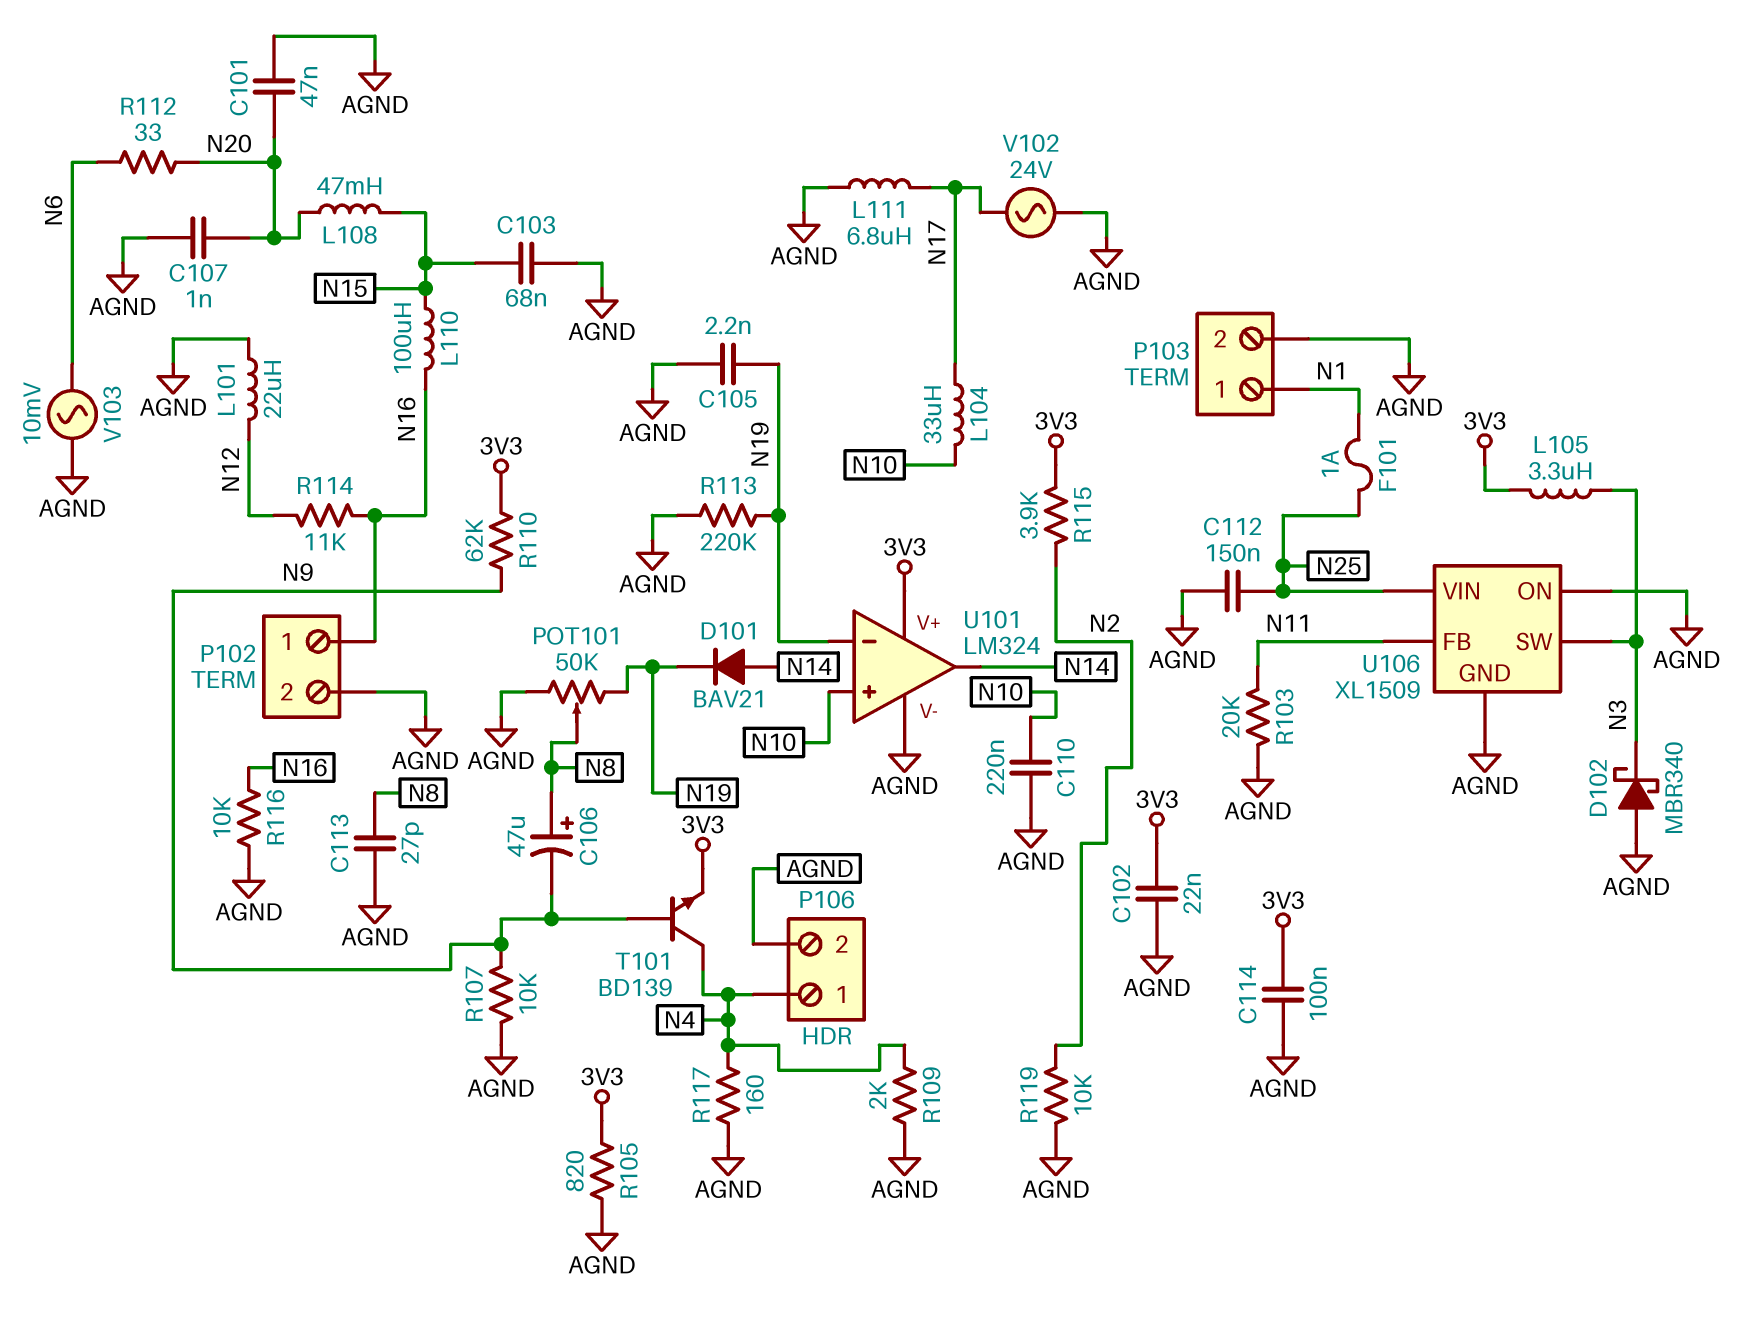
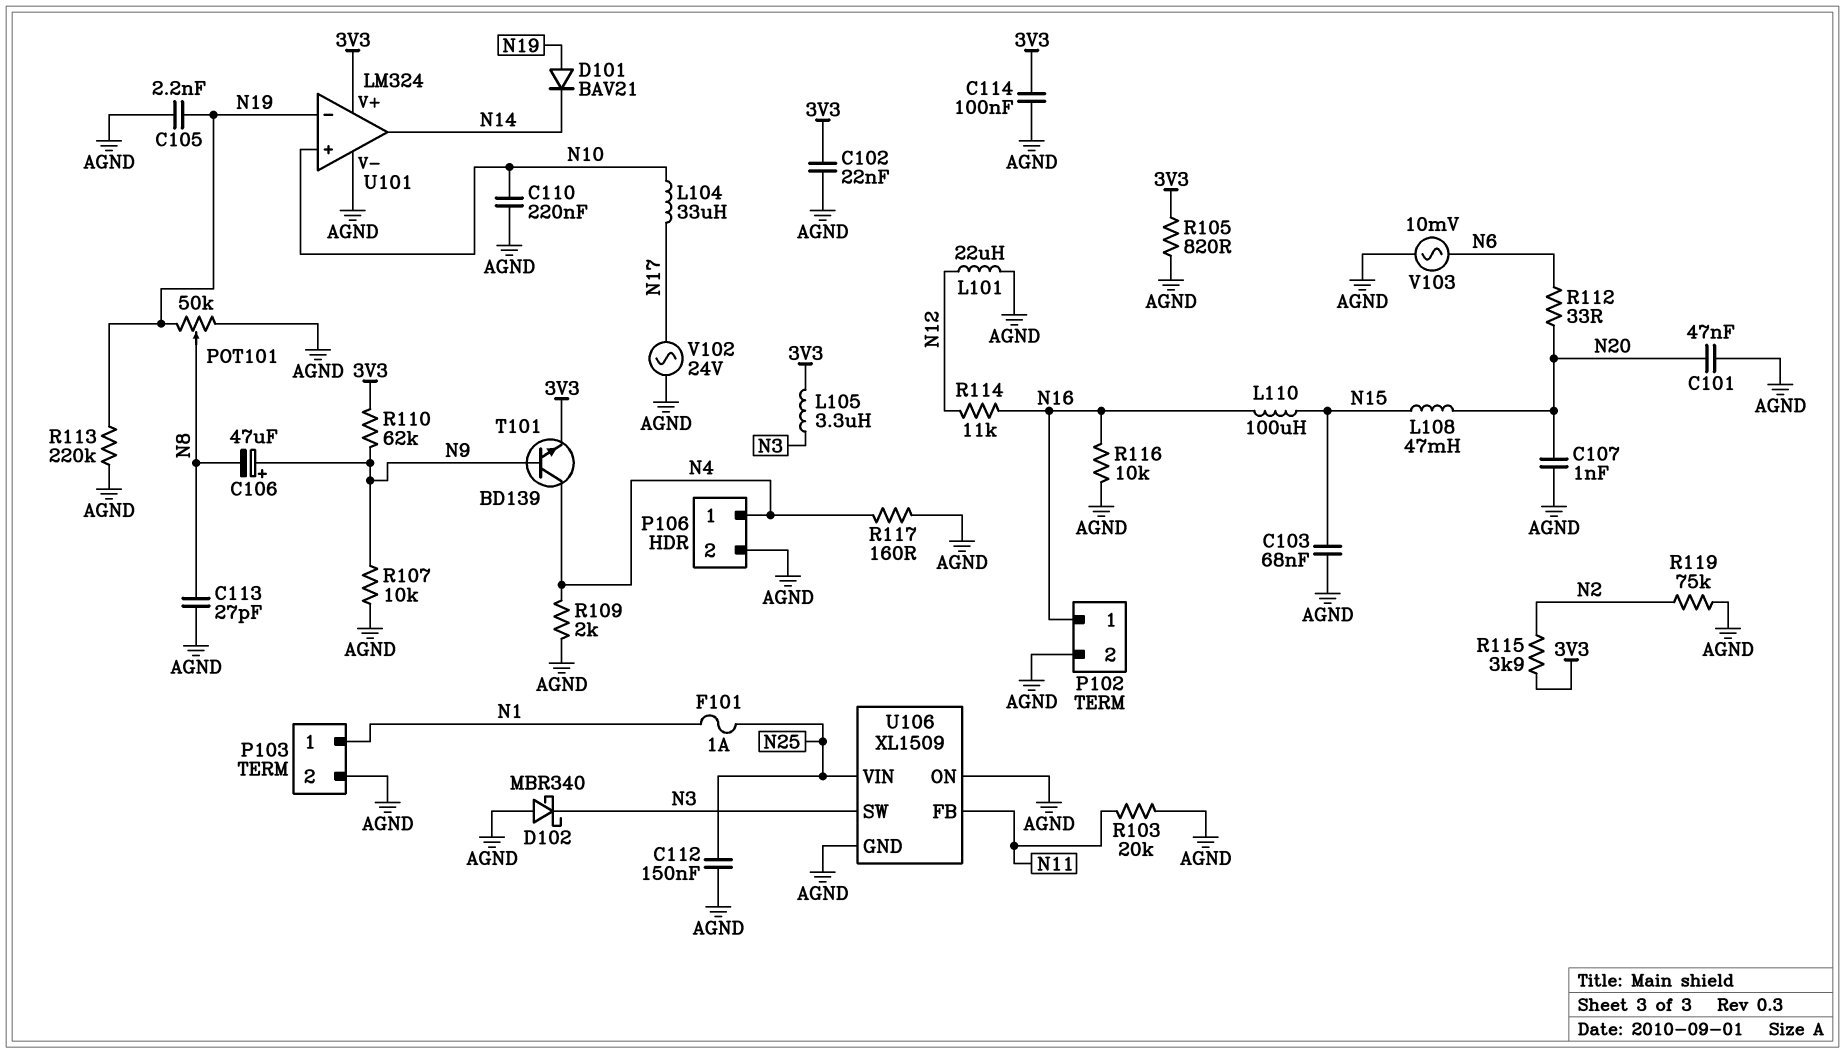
C106: 47uF (plus N8, minus N9) -> 47uF (plus N9, minus N8)
D101: diode BAV21 (A N14, K N19) -> diode BAV21 (A N19, K N14)
L111: 6.8uH (AGND, N17) -> none
R119: 10k (AGND, N2) -> 75k (AGND, N2)

